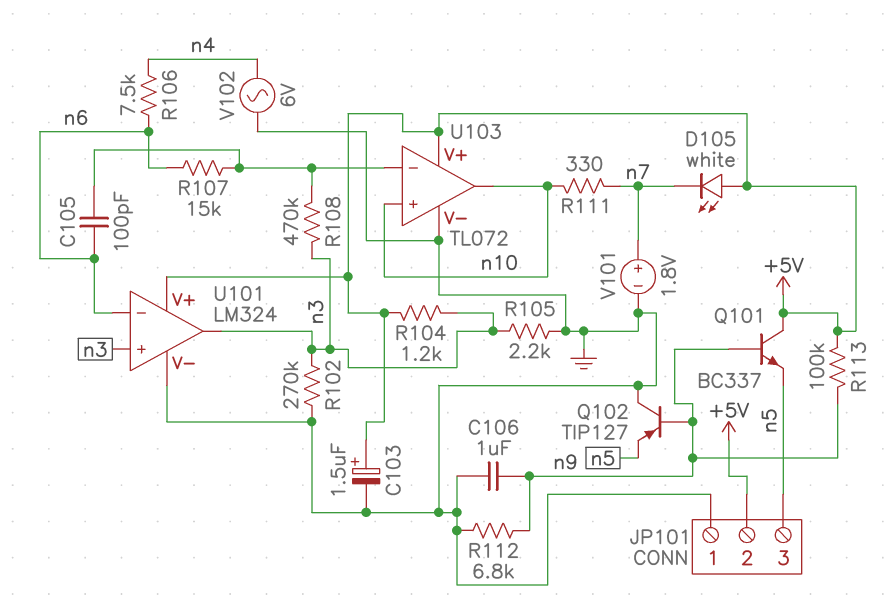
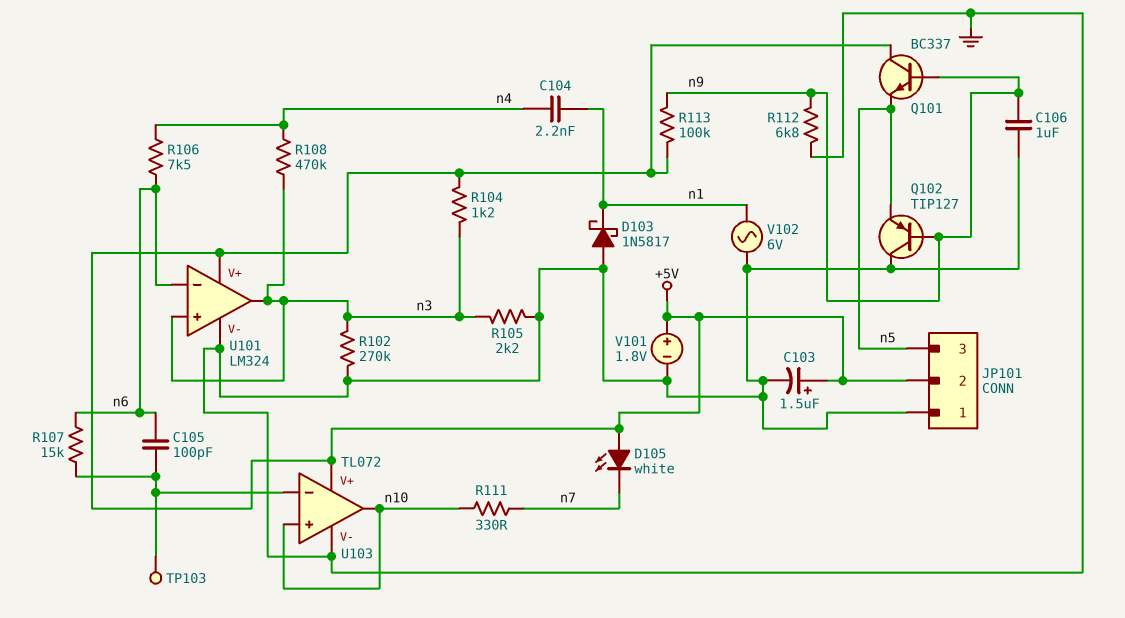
C104: none -> 2.2nF (n1, n4)
D103: none -> schottky 1N5817 (A GND, K n1)
R108: 470k (U103/in-, n3) -> 470k (n3, n4)
TP103: none -> test point (U103/in-)
V101: 1.8V (plus n7, minus GND) -> 1.8V (plus +5V, minus GND)
V102: AC 6V (GND, n4) -> AC 6V (GND, n1)

